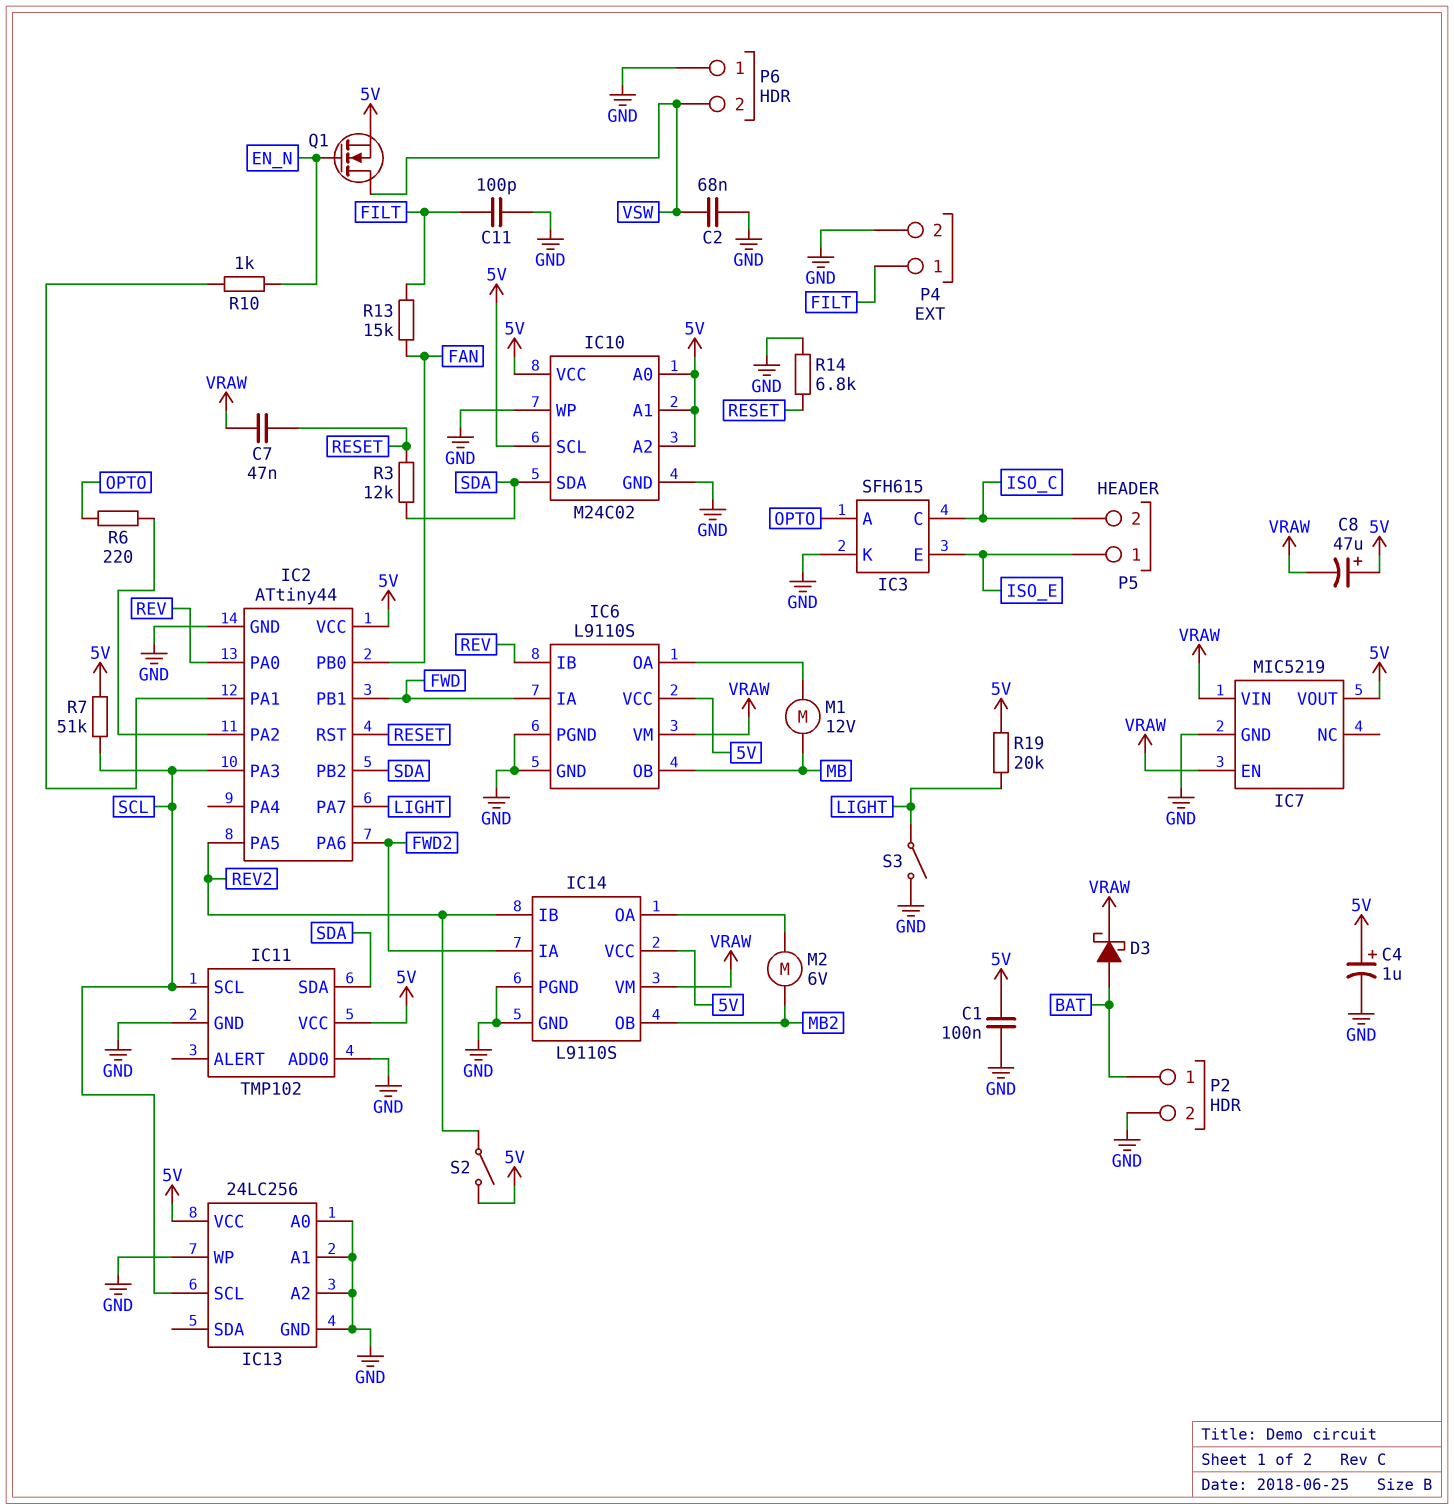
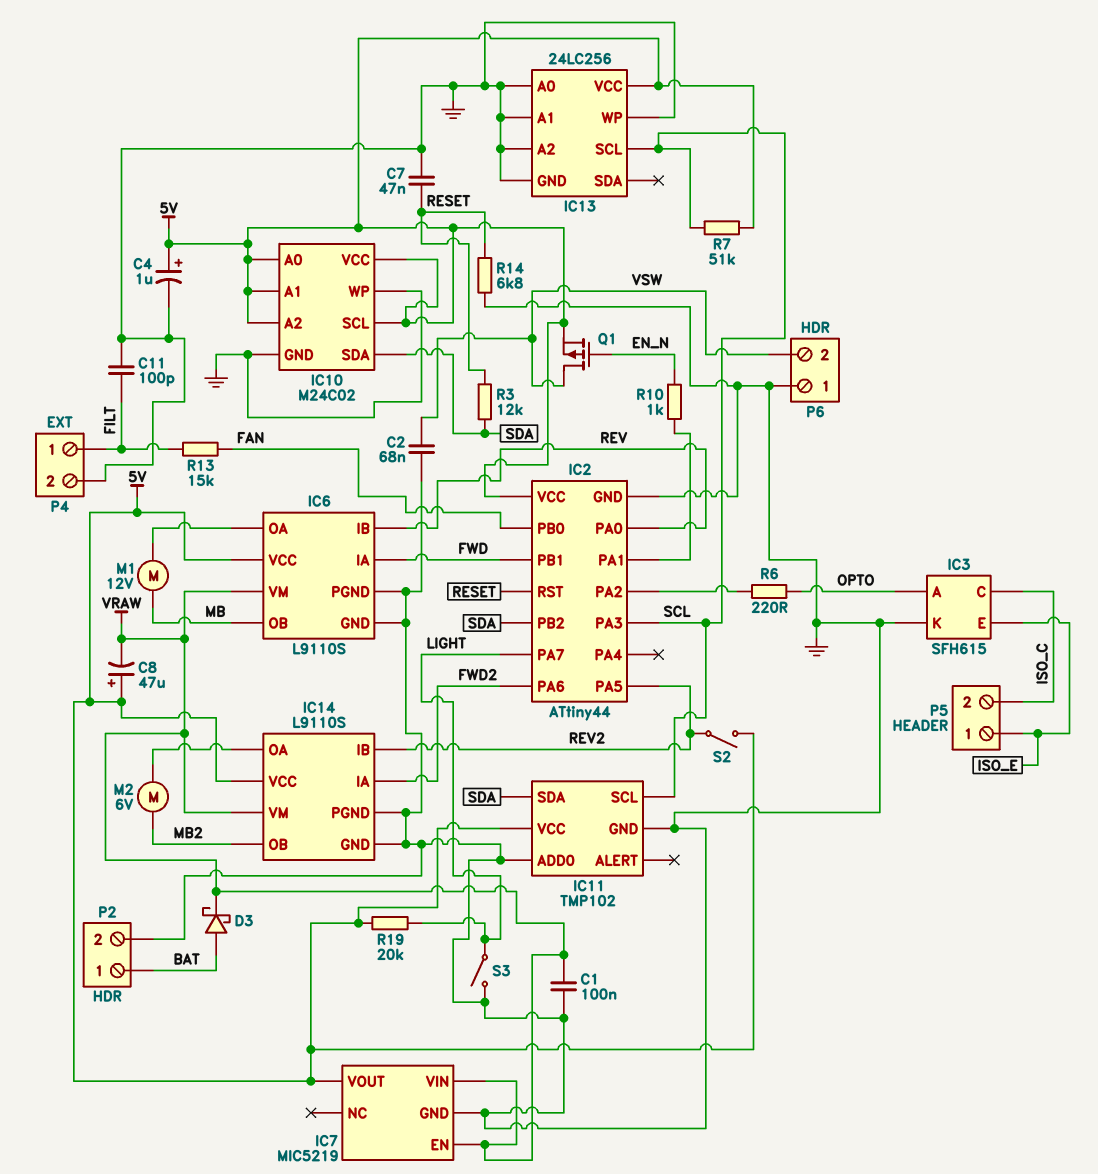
C1: 100nF (5V, GND) -> 100nF (GND, VRAW)
C7: 47nF (RESET, VRAW) -> 47nF (GND, RESET)
Q1: NMOS (G EN_N, D VSW, S 5V) -> PMOS (G EN_N, D VSW, S 5V)

